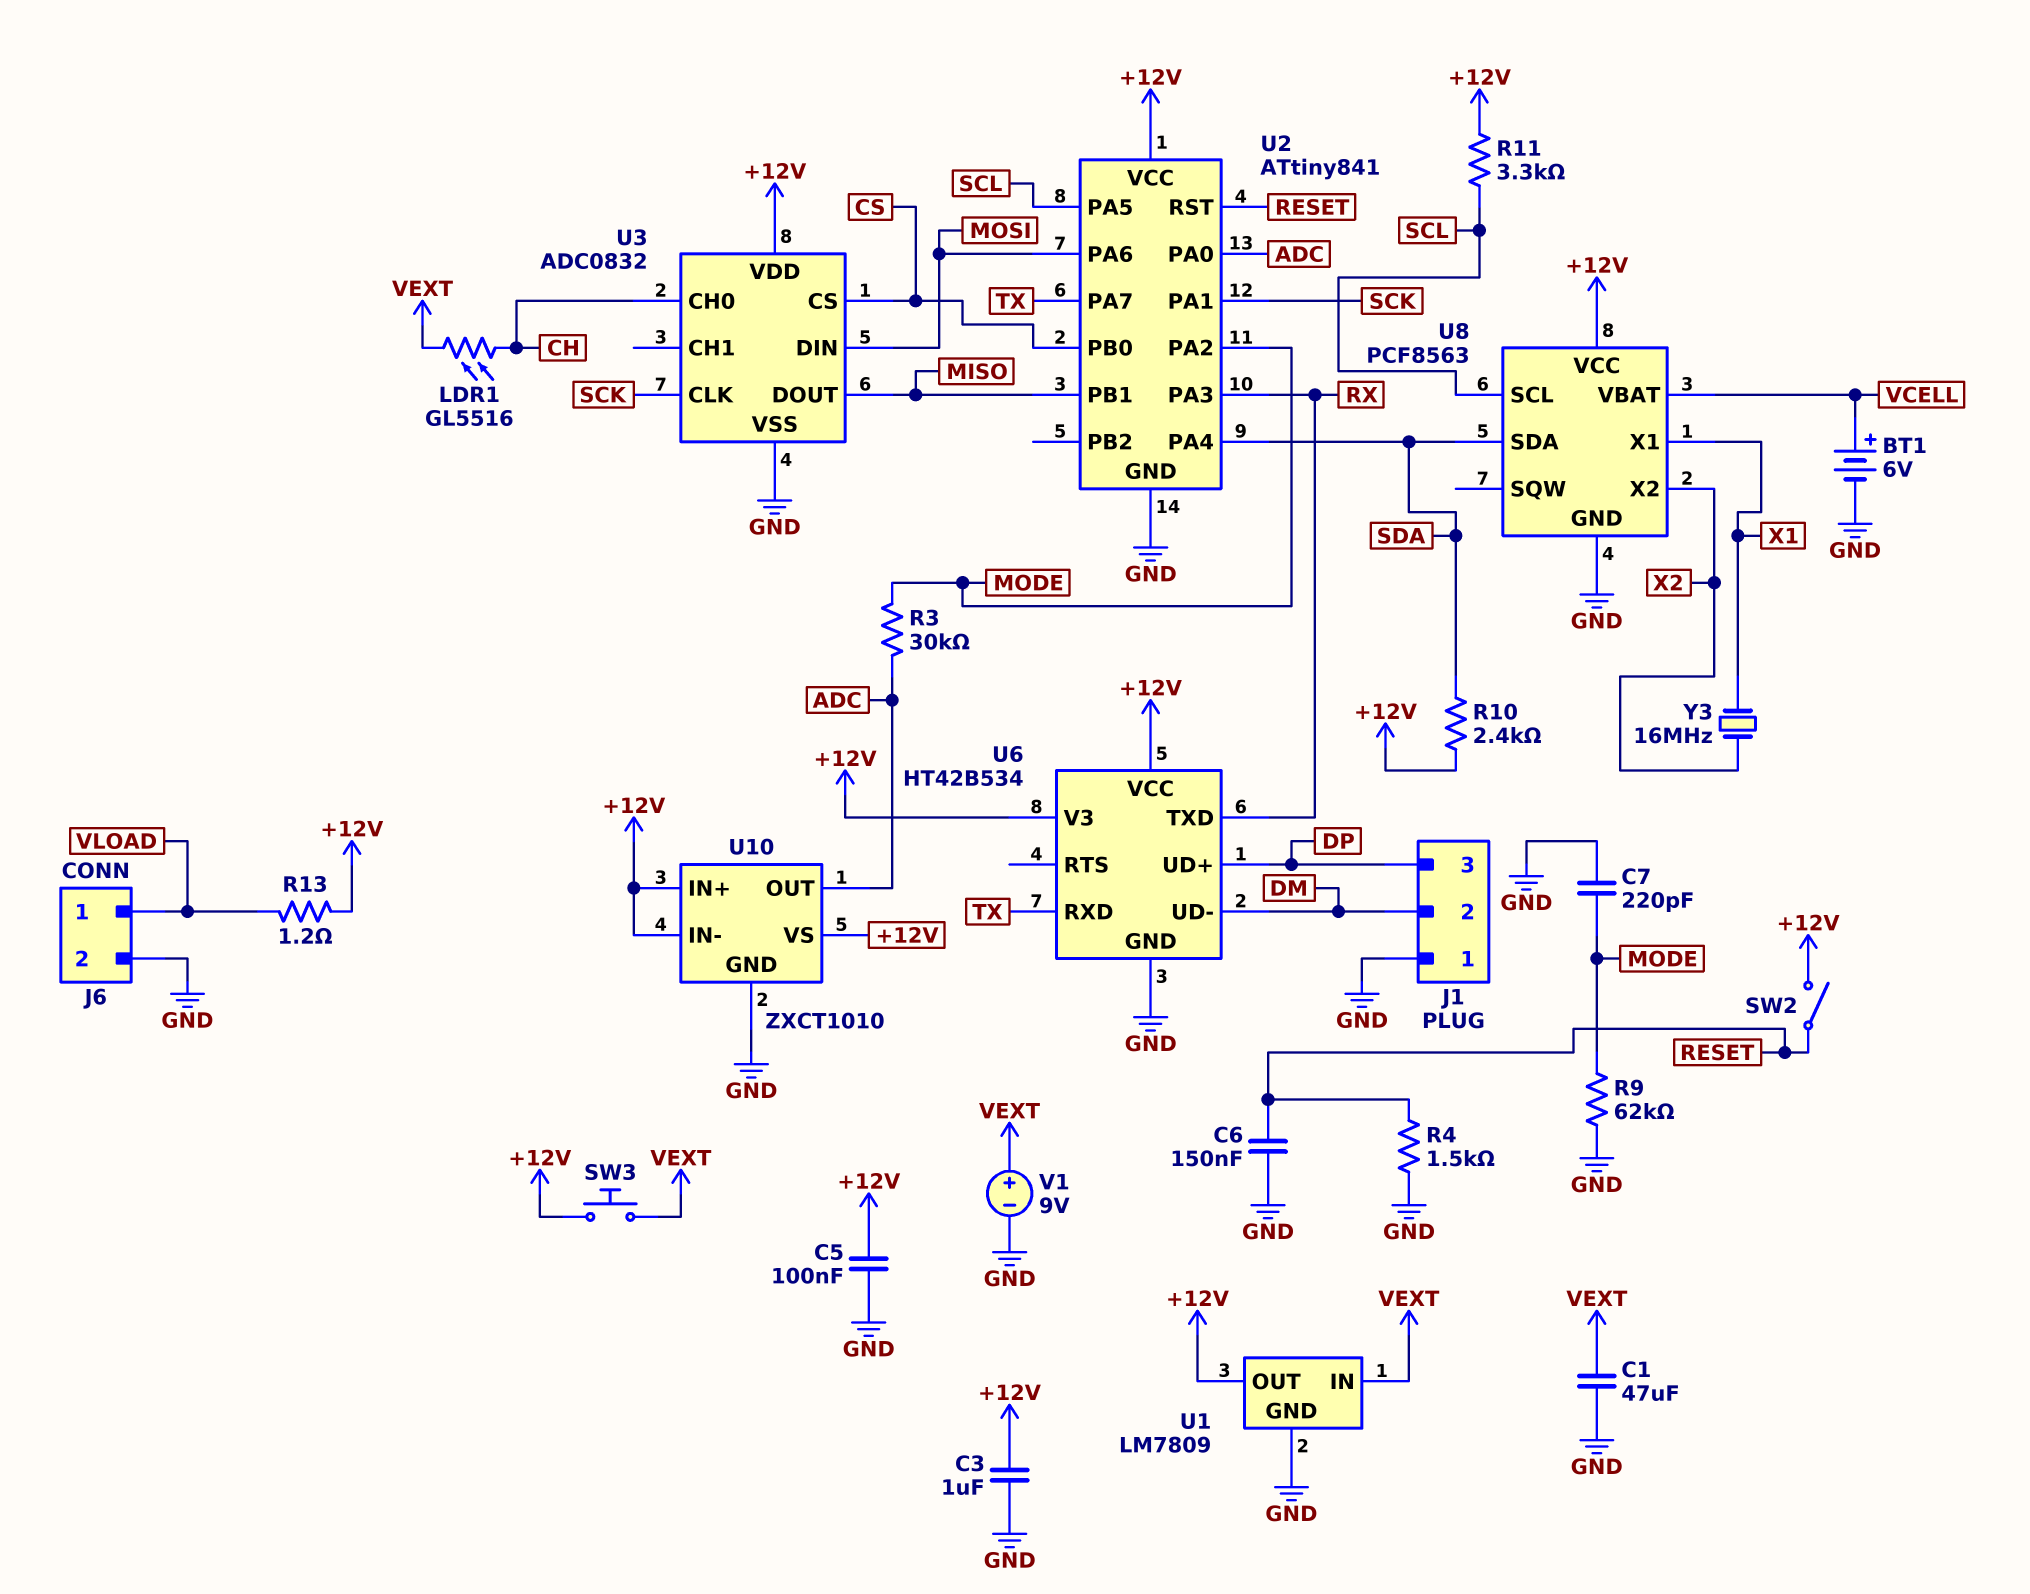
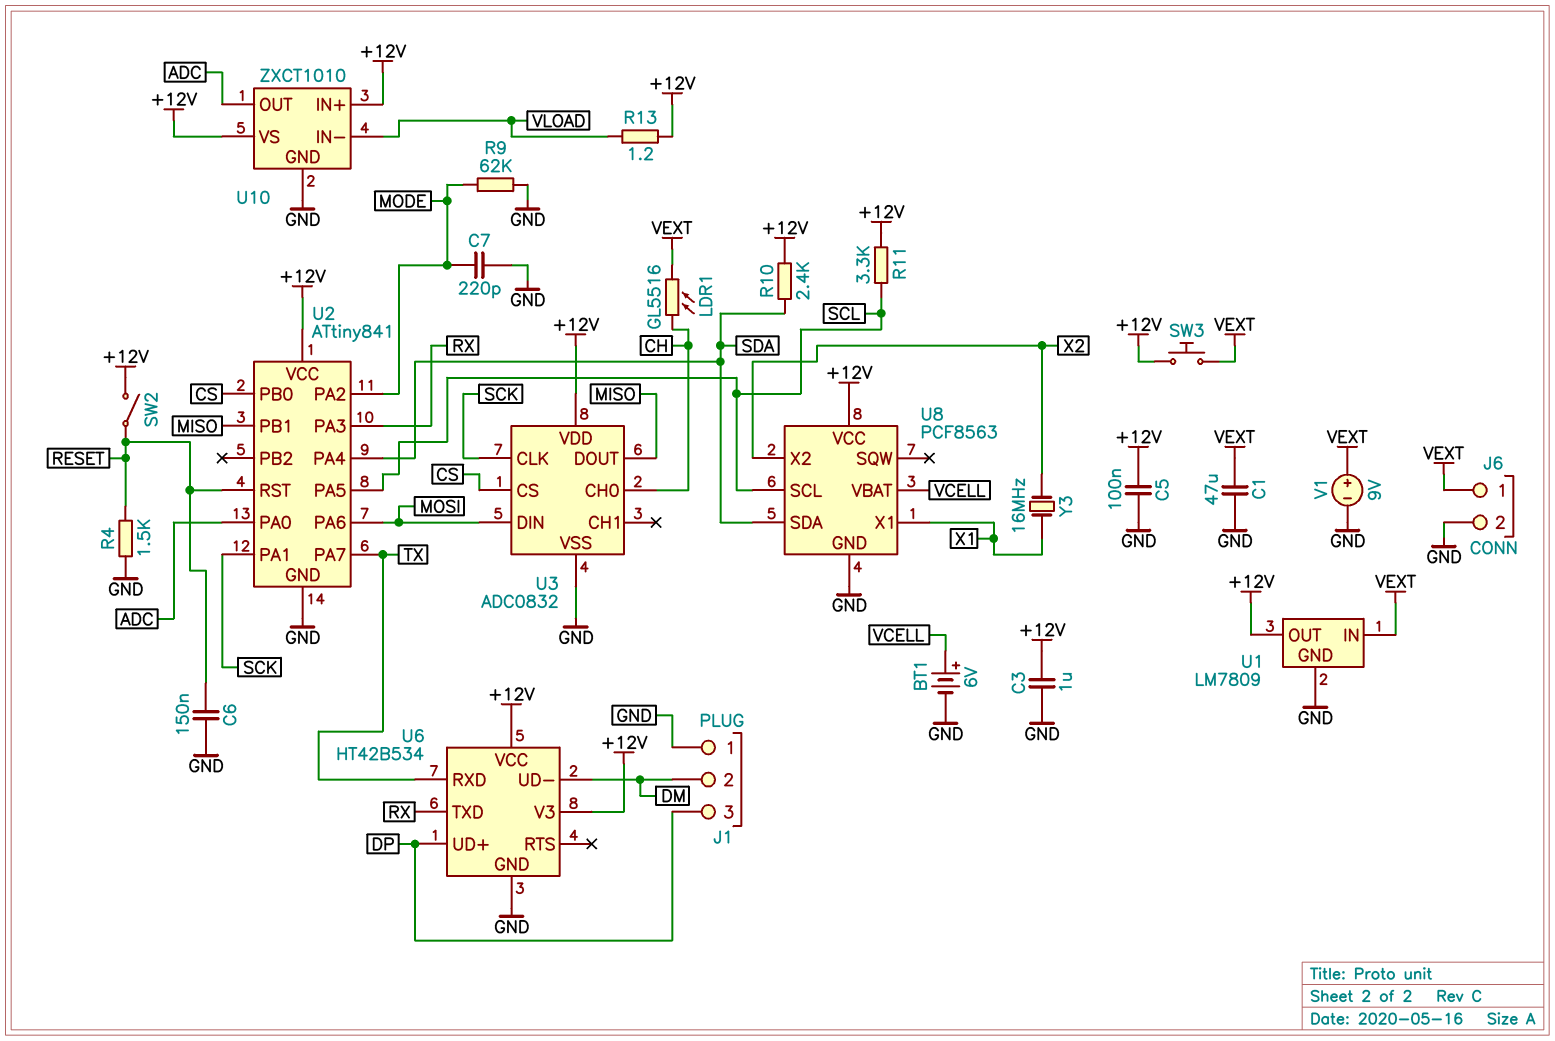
J6 pin 1: VLOAD -> VEXT
R3: 30k (ADC, MODE) -> none
U10 pin IN-: +12V -> VLOAD

